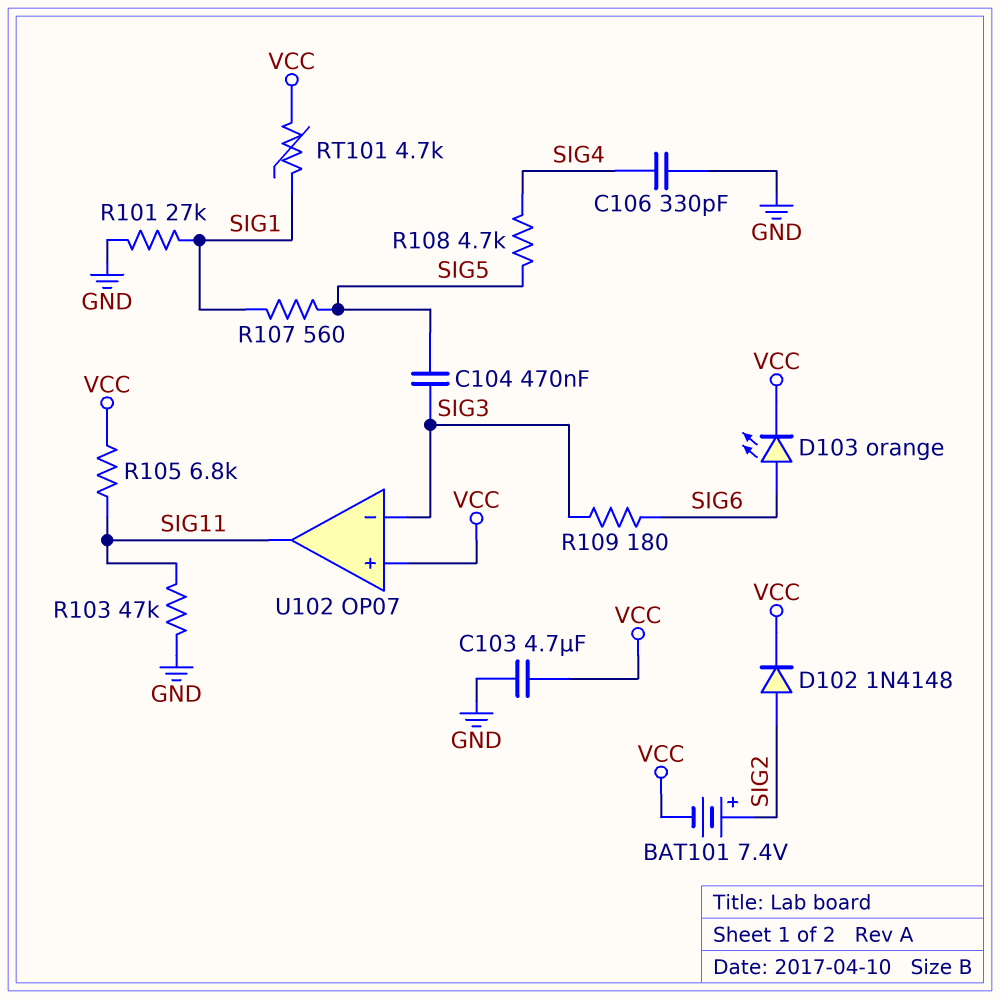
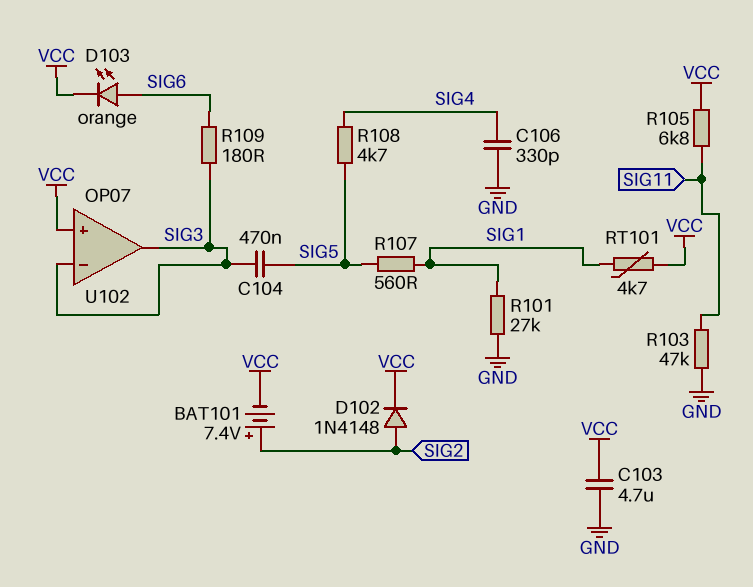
U102 pin out: SIG11 -> SIG3

